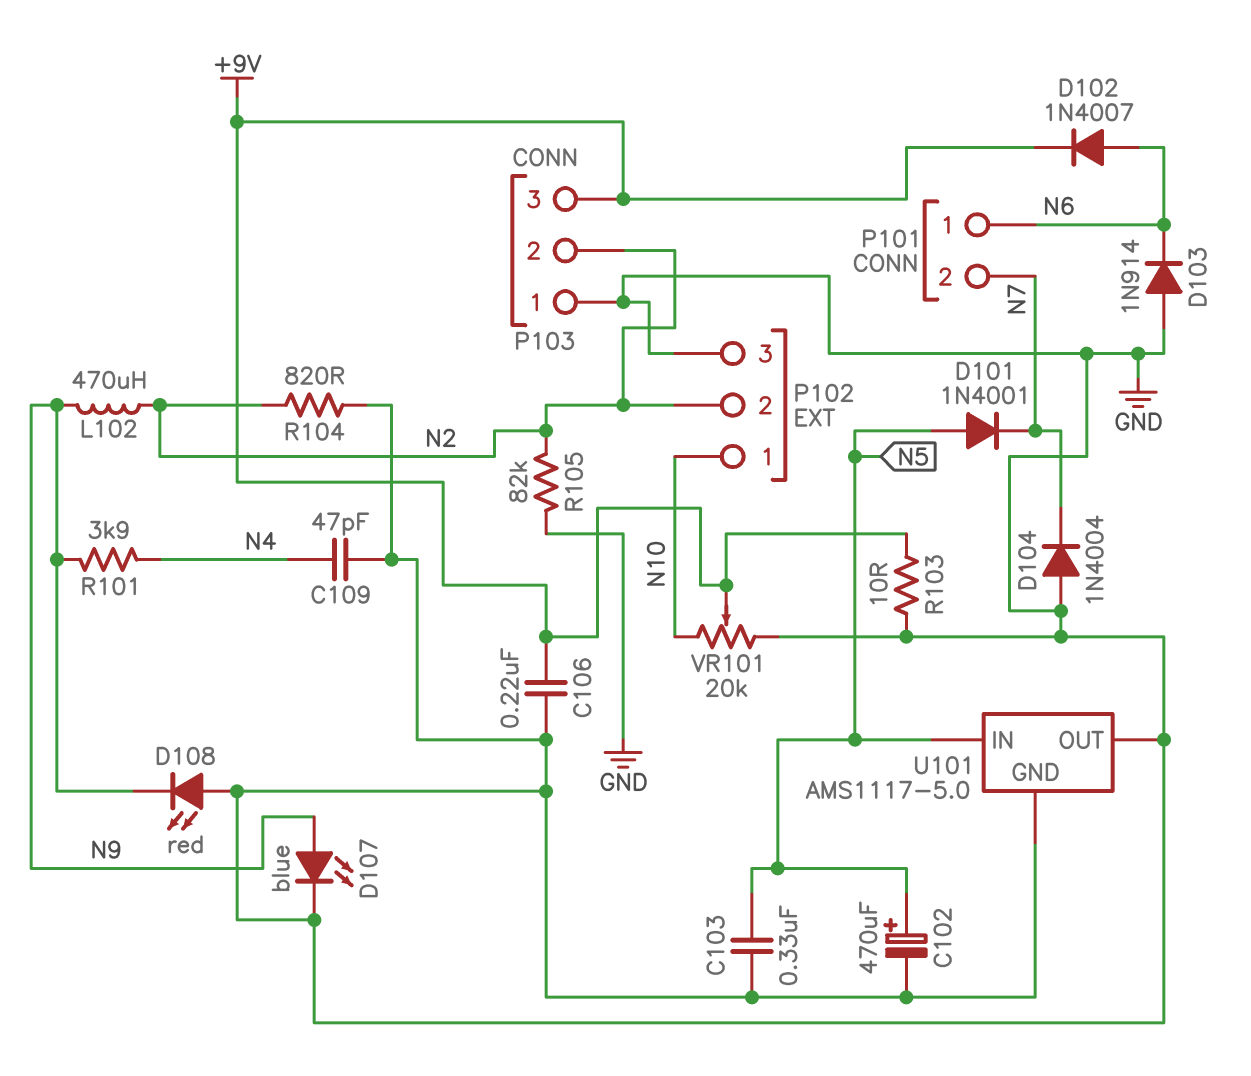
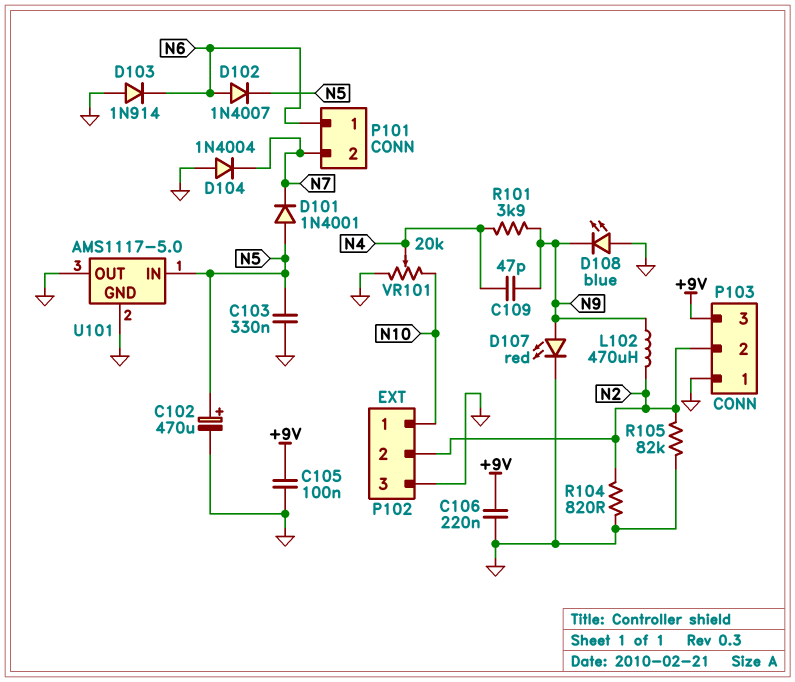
C105: none -> 100nF (+9V, GND)
C109: 47pF (GND, N4) -> 47pF (N4, N9)
D102: diode 1N4007 (A N6, K +9V) -> diode 1N4007 (A N6, K N5)
D107: LED blue (A N9, K GND) -> LED red (A N9, K GND)
D108: LED red (A GND, K N9) -> LED blue (A GND, K N9)
R103: 10 (+9V, GND) -> none
VR101: 20k (GND, N10, wiper +9V) -> 20k (GND, N10, wiper N4)

